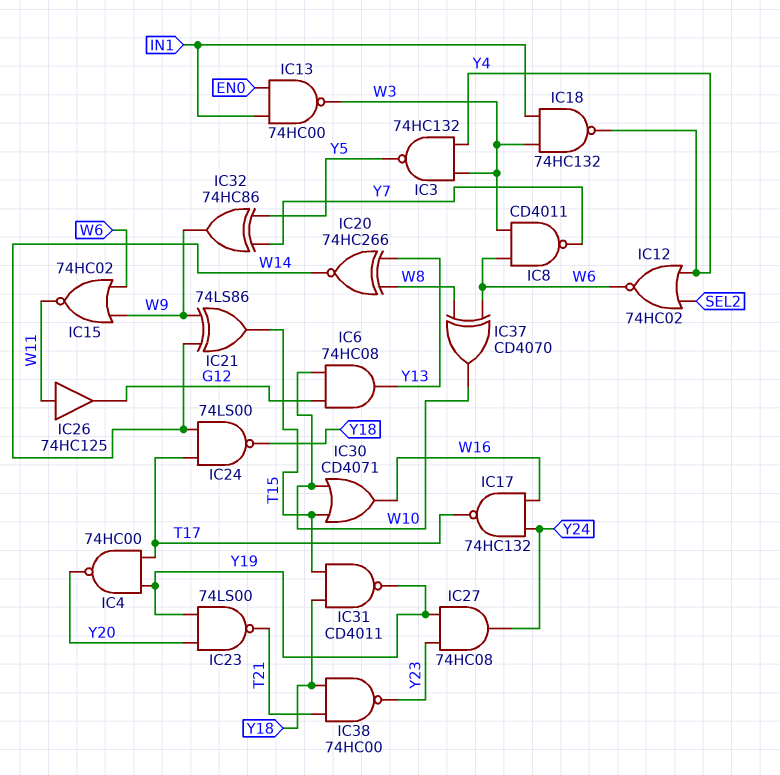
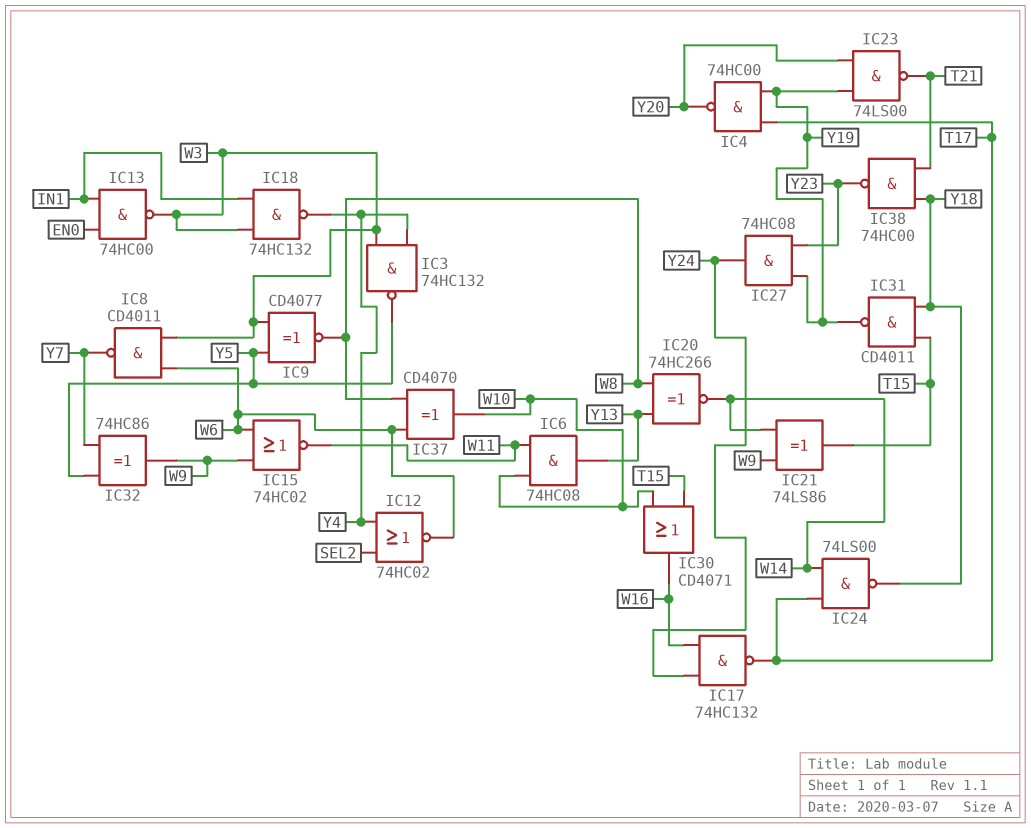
IC6: AND 74HC08 (in G12, in W10, out Y13) -> AND 74HC08 (in W10, in W11, out Y13)
IC9: none -> XNOR CD4077 (in W3, in Y5, out W8)
IC26: buffer 74HC125 (in W11, out G12) -> none

